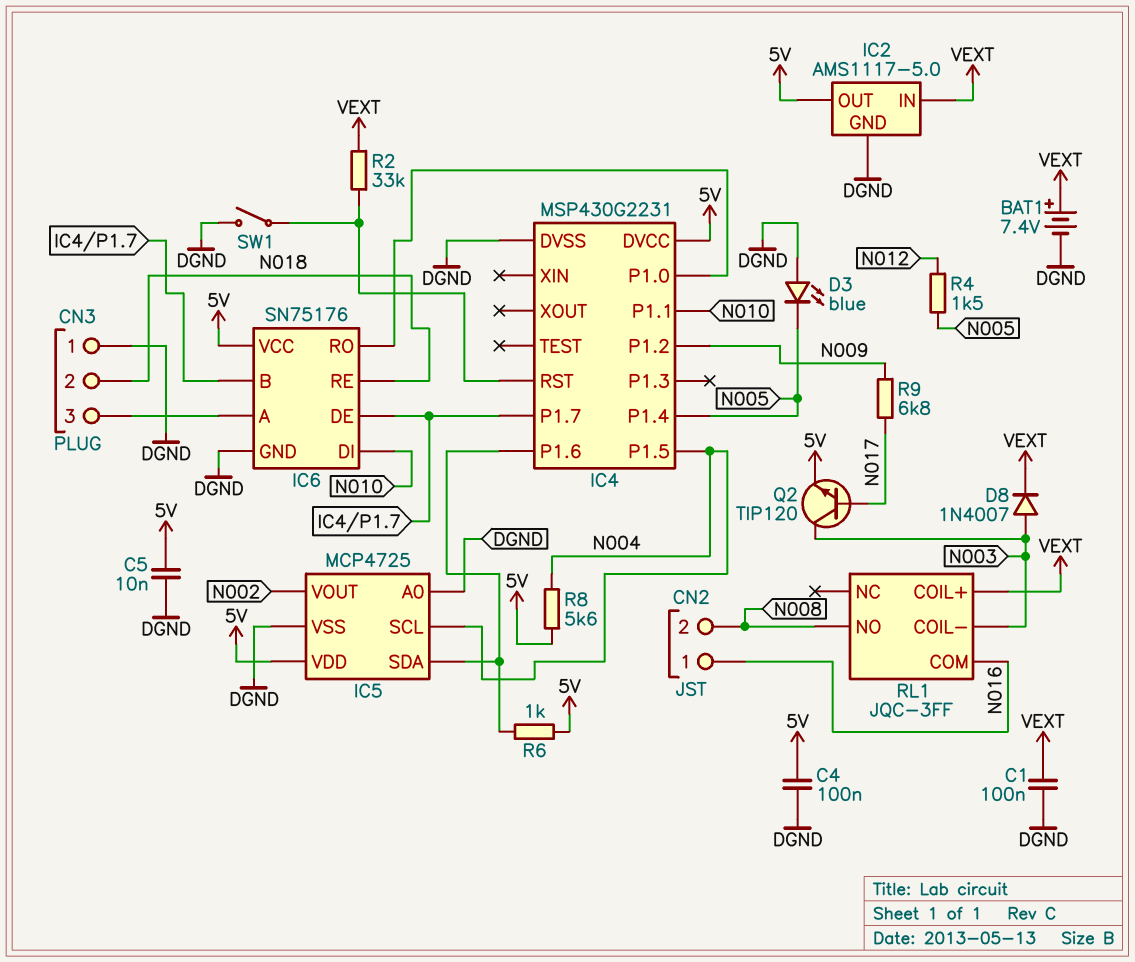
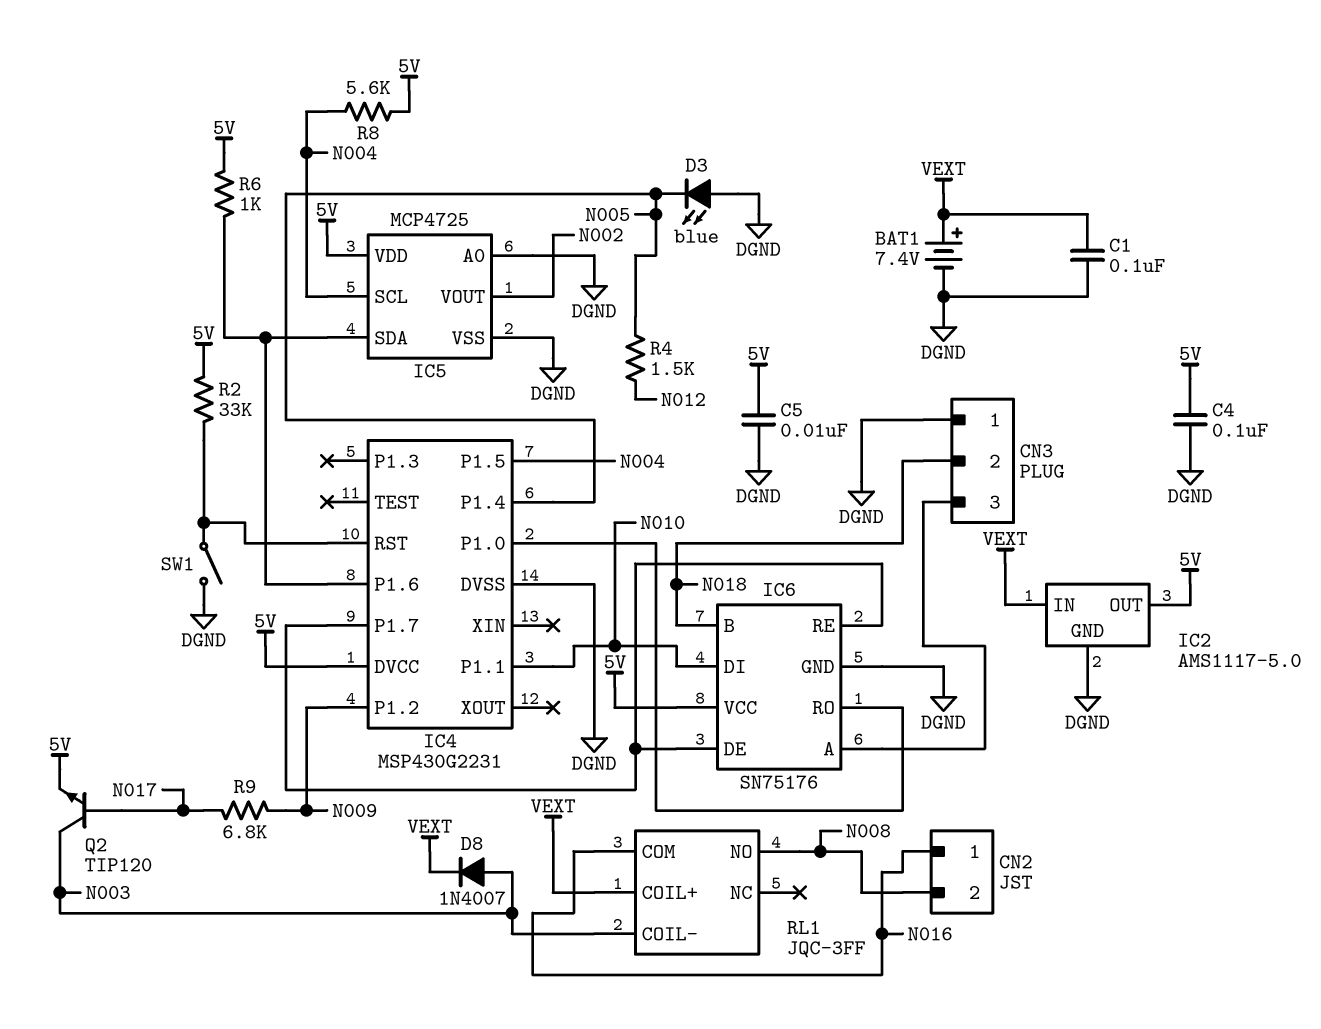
IC6 pin B: IC4/P1.7 -> N018
IC6 pin RE: N018 -> IC4/P1.7
R2: 33k (IC4/RST, VEXT) -> 33k (5V, IC4/RST)

